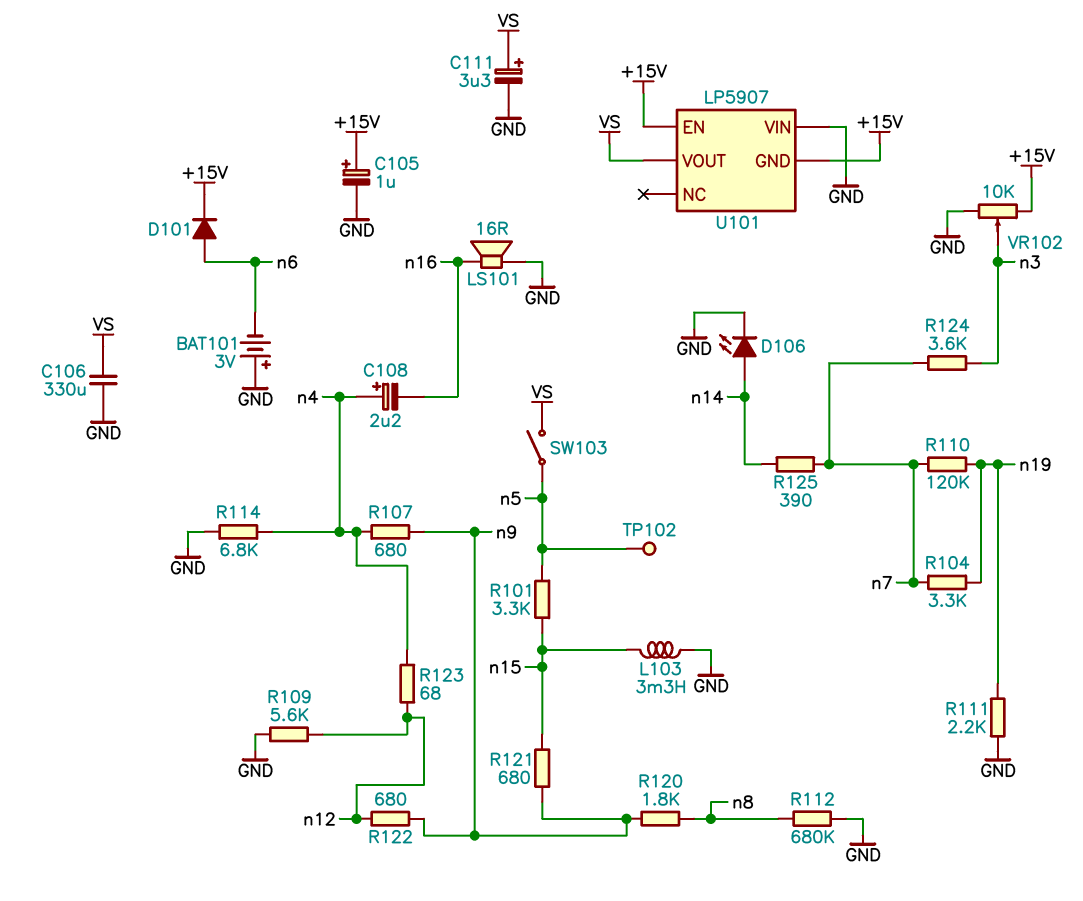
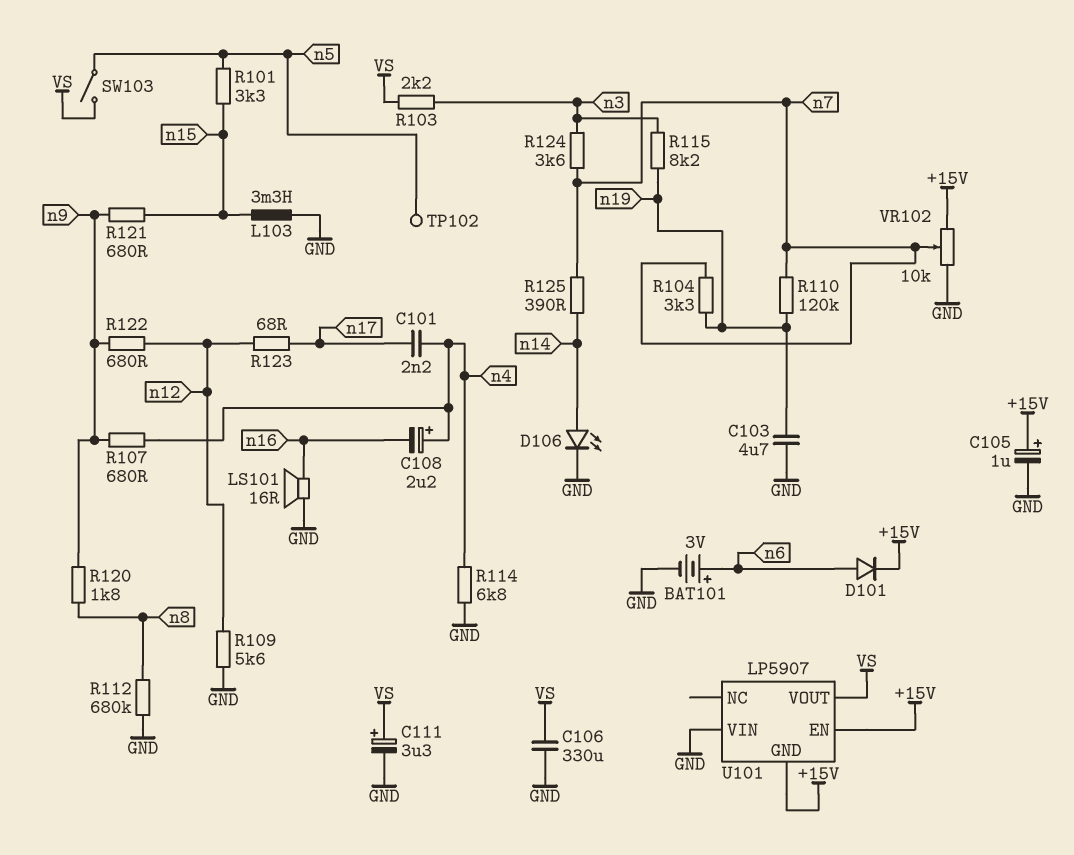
BAT101: 3V (plus GND, minus n6) -> 3V (plus n6, minus GND)
C101: none -> 2.2nF (n4, n17)
C103: none -> 4.7uF (GND, n19)
R103: none -> 2.2k (VS, n3)
R111: 2.2k (GND, n19) -> none
R115: none -> 8.2k (n3, n19)
R123: 68 (n4, n12) -> 68 (n12, n17)
VR102: 10k (+15V, GND, wiper n3) -> 10k (+15V, GND, wiper n7)

